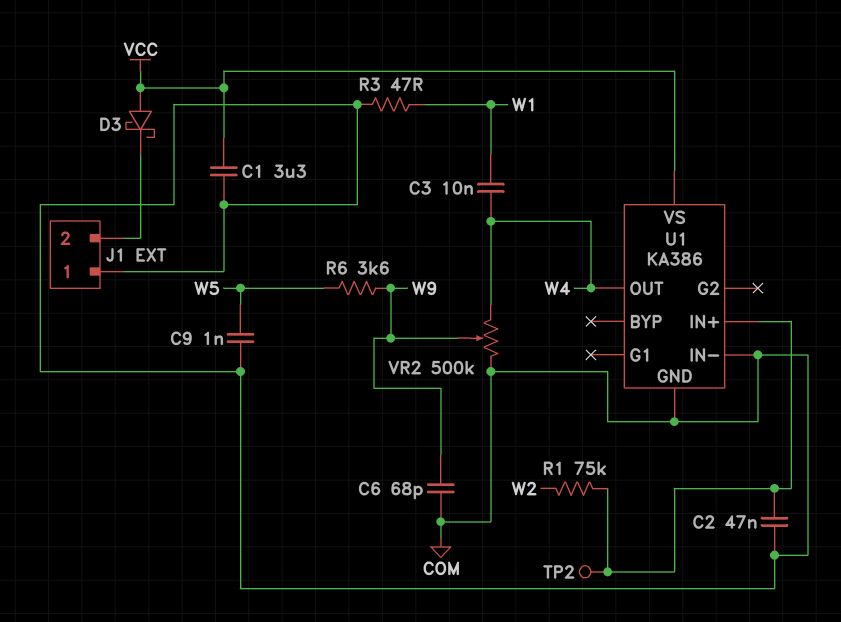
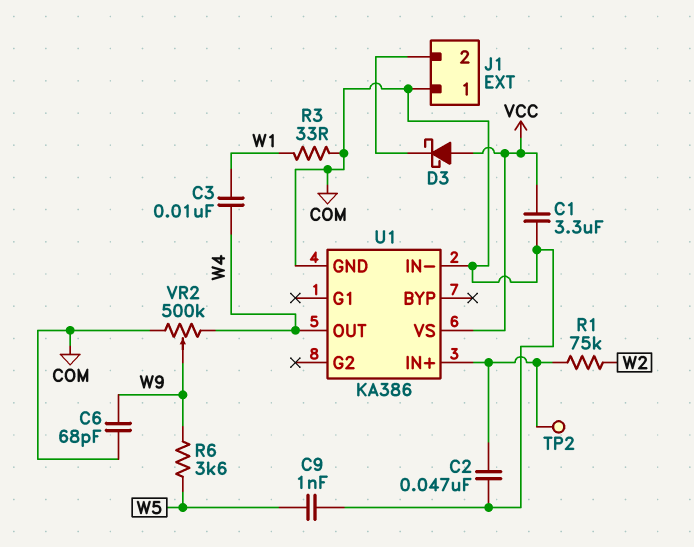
R3: 47 (COM, W1) -> 33 (COM, W1)

